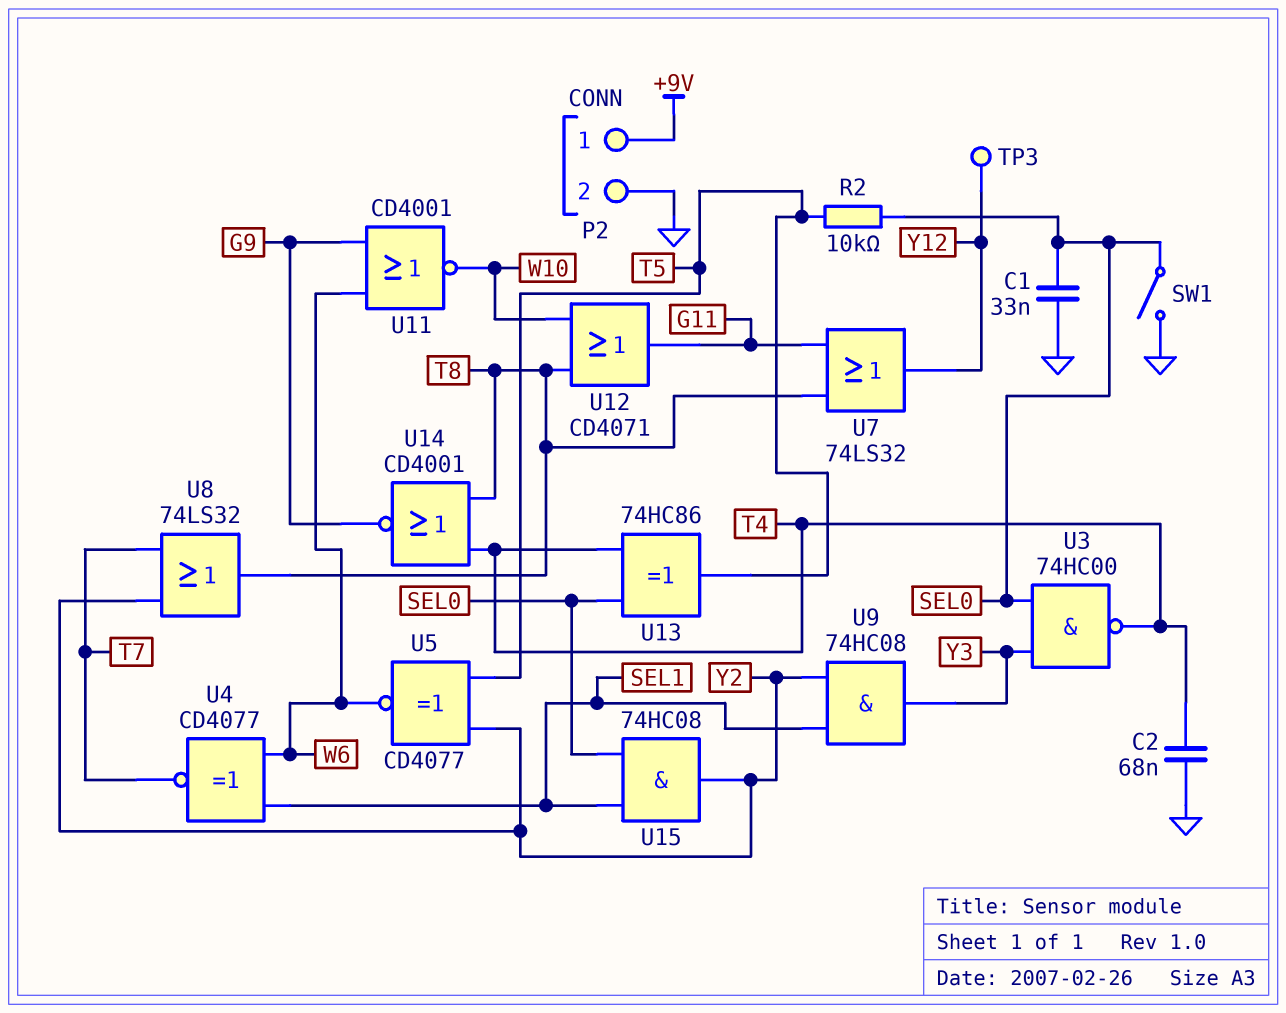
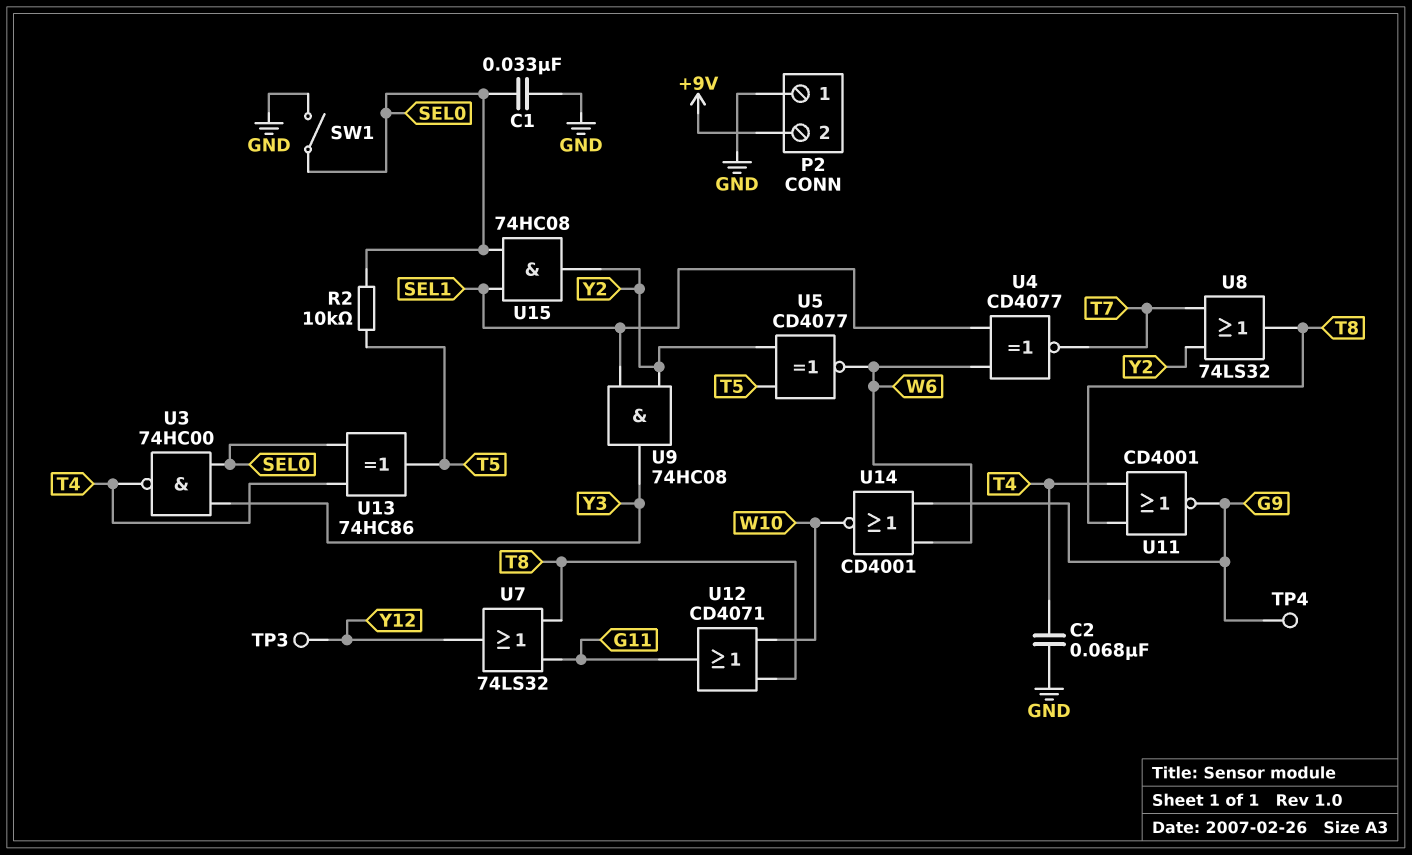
P2 pin 1: +9V -> GND
P2 pin 2: GND -> +9V
TP4: none -> test point (G9)
U11: NOR CD4001 (in G9, in W6, out W10) -> NOR CD4001 (in T4, in T8, out G9)
U14: NOR CD4001 (in T4, in T8, out G9) -> NOR CD4001 (in G9, in W6, out W10)

